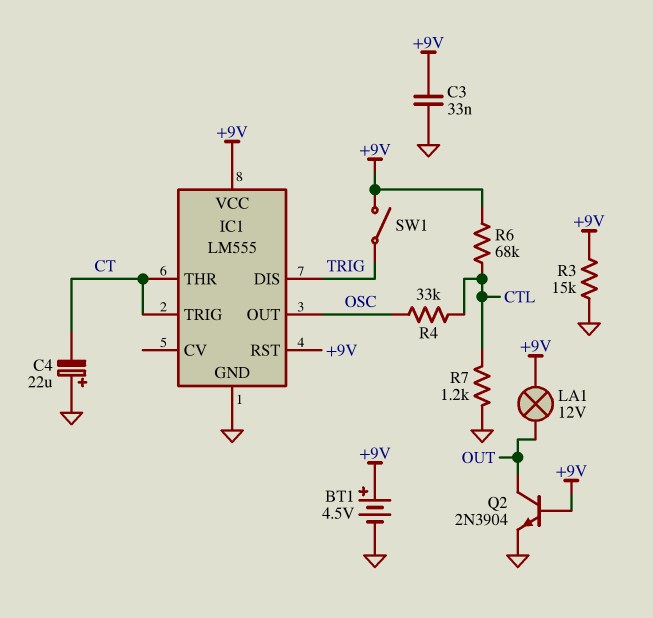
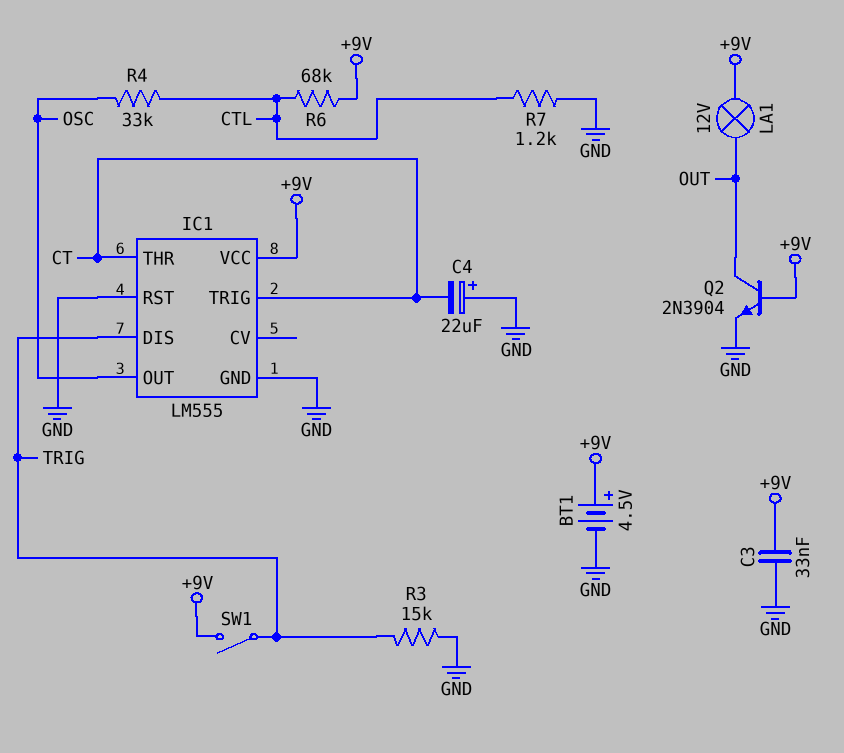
IC1 pin RST: +9V -> GND
R3: 15k (+9V, GND) -> 15k (GND, TRIG)

